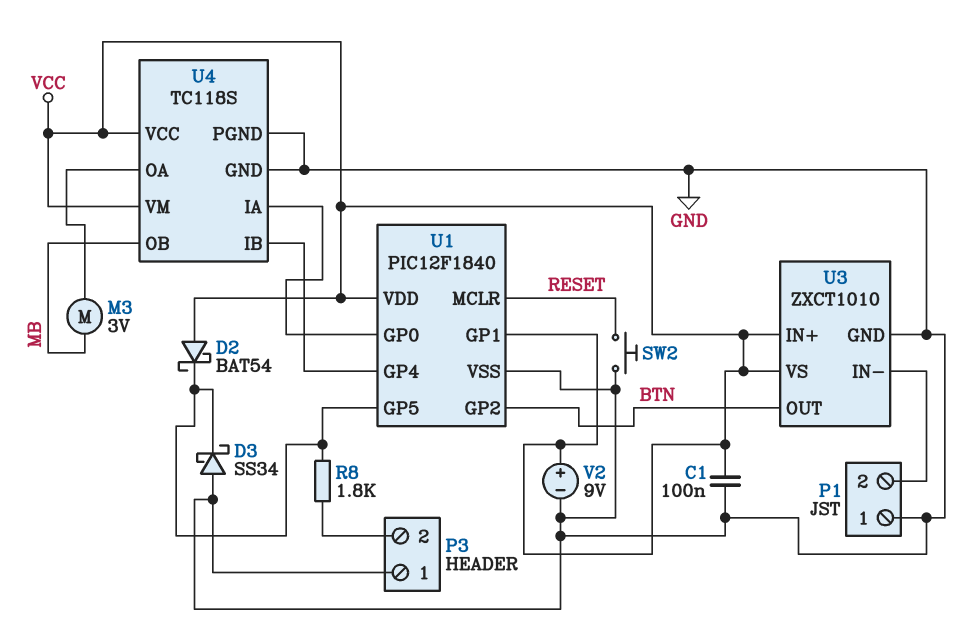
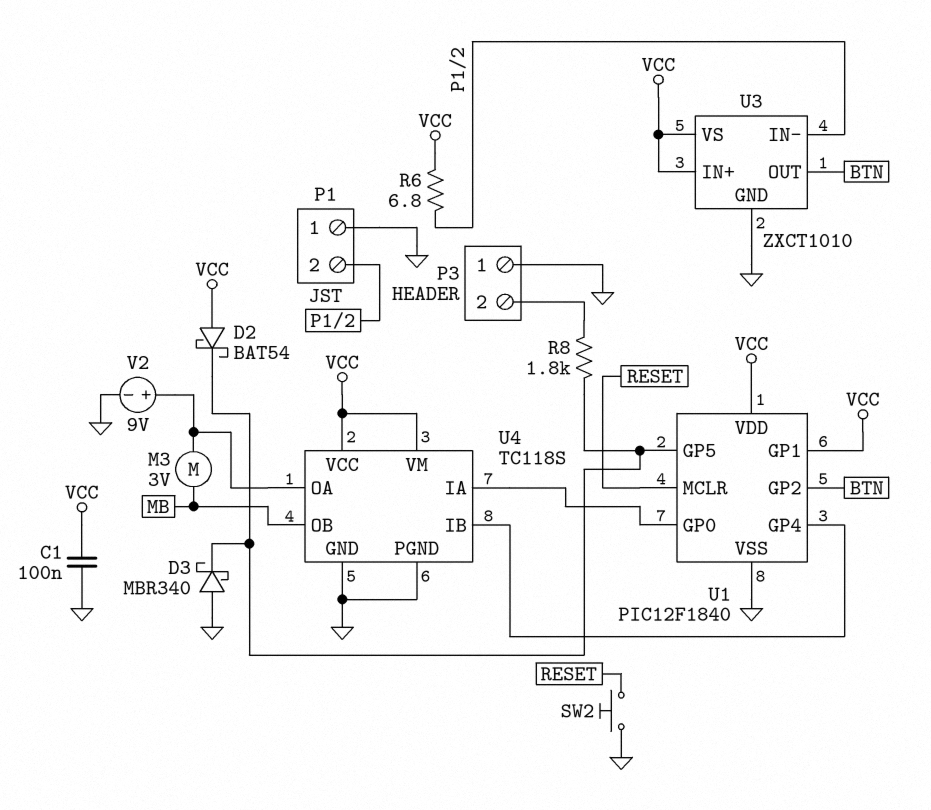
D3: schottky SS34 (A GND, K U1/GP5) -> schottky MBR340 (A GND, K U1/GP5)
R6: none -> 6.8 (P1/2, VCC)
V2: 9V (plus VCC, minus GND) -> 9V (plus U4/OA, minus GND)

